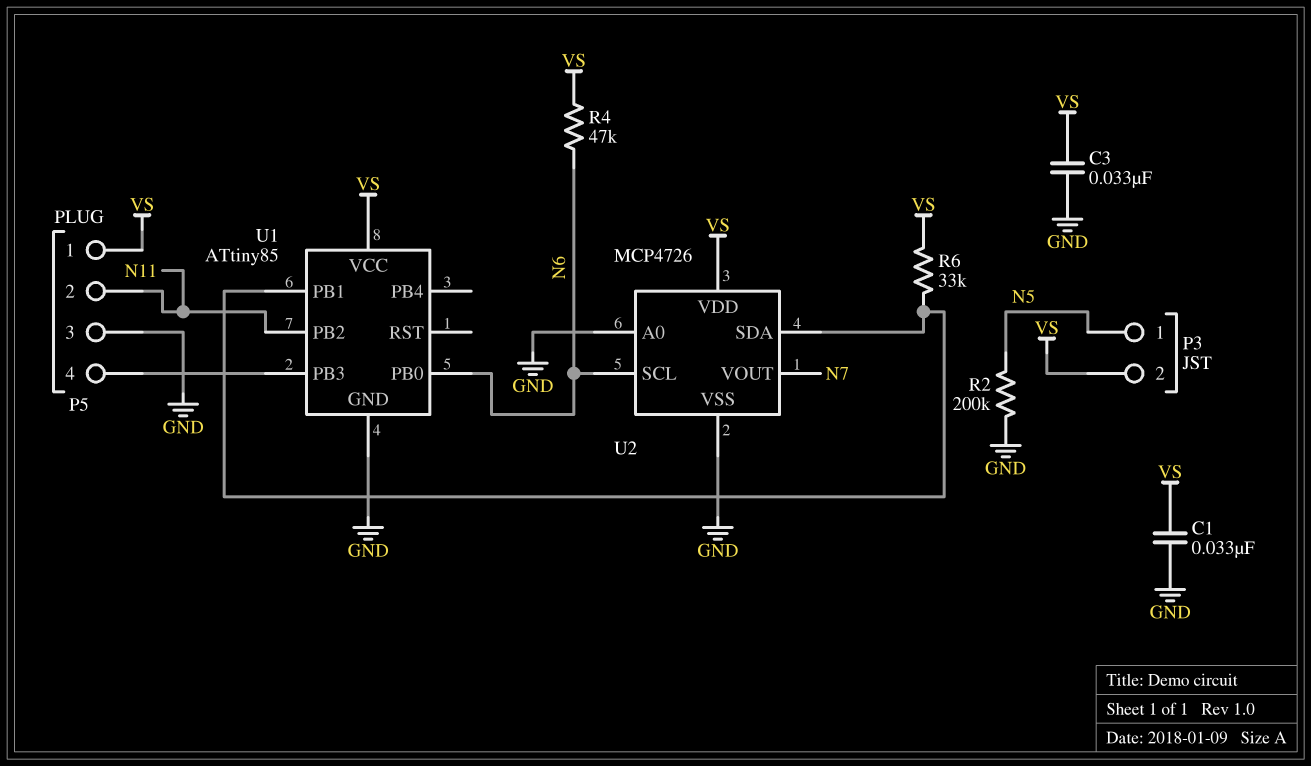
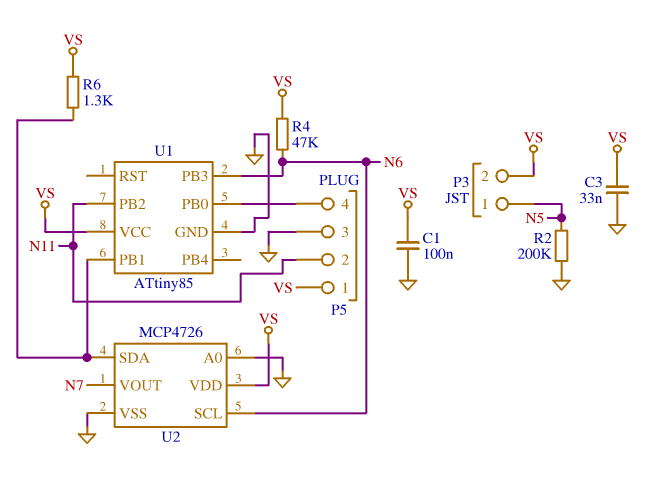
C1: 33nF (GND, VS) -> 100nF (GND, VS)
R6: 33k (U1/PB1, VS) -> 1.3k (U1/PB1, VS)
U1 pin PB0: N6 -> P5/4
U1 pin PB3: P5/4 -> N6

